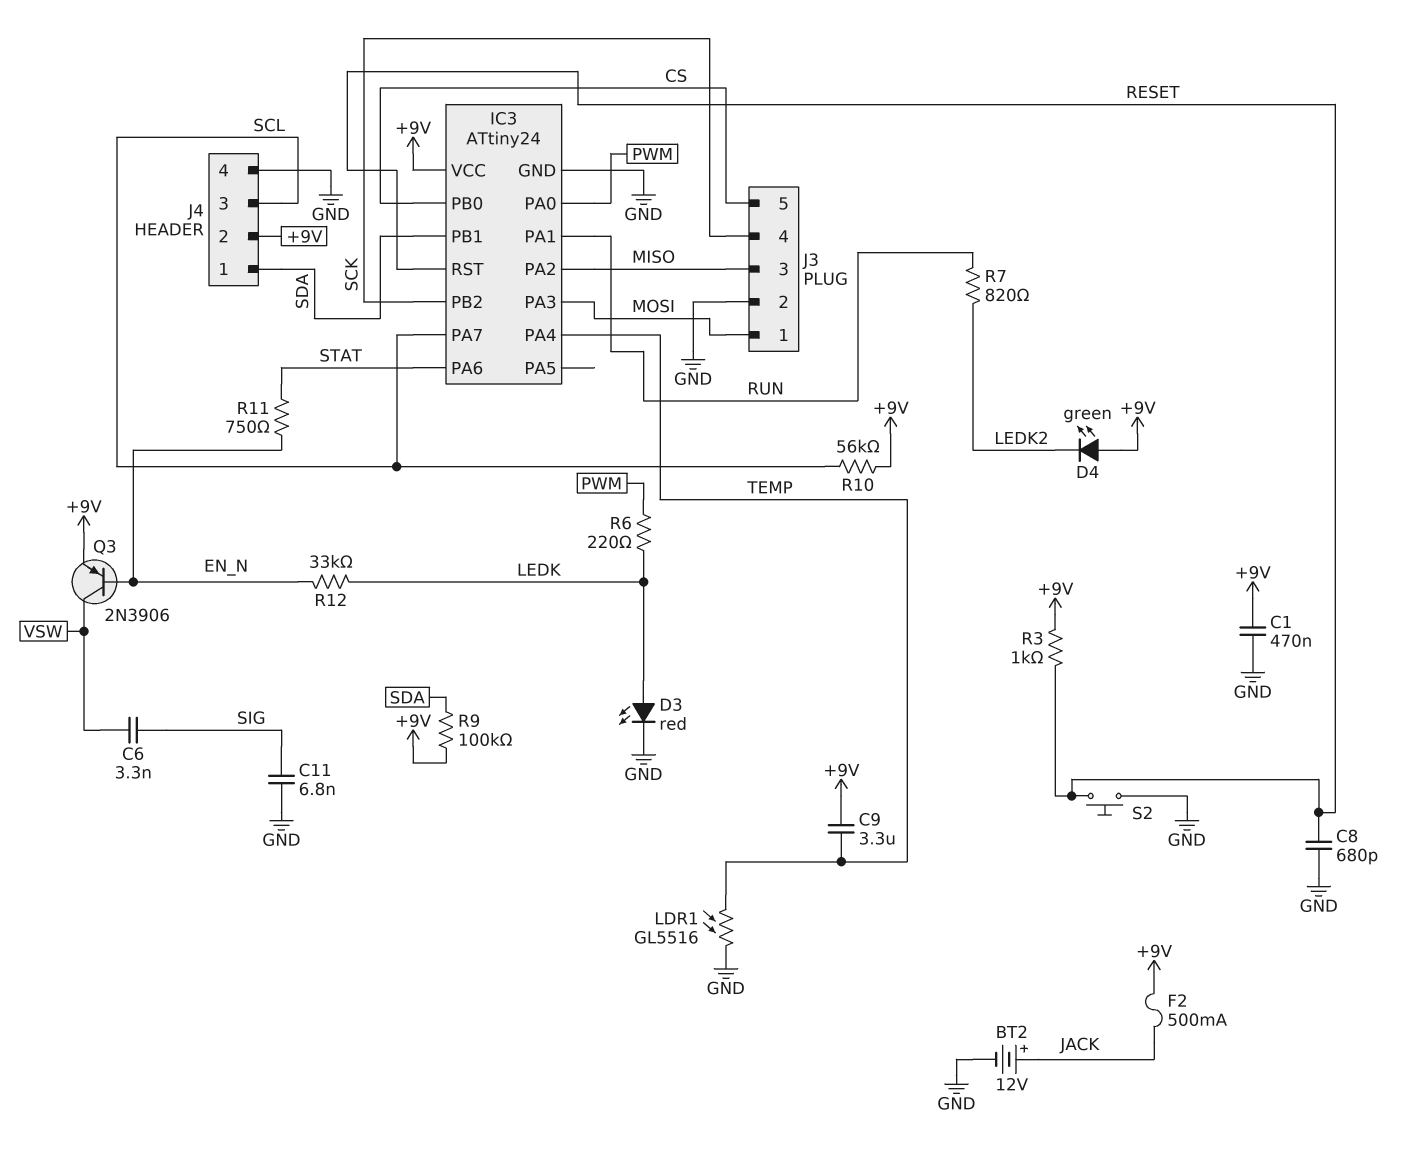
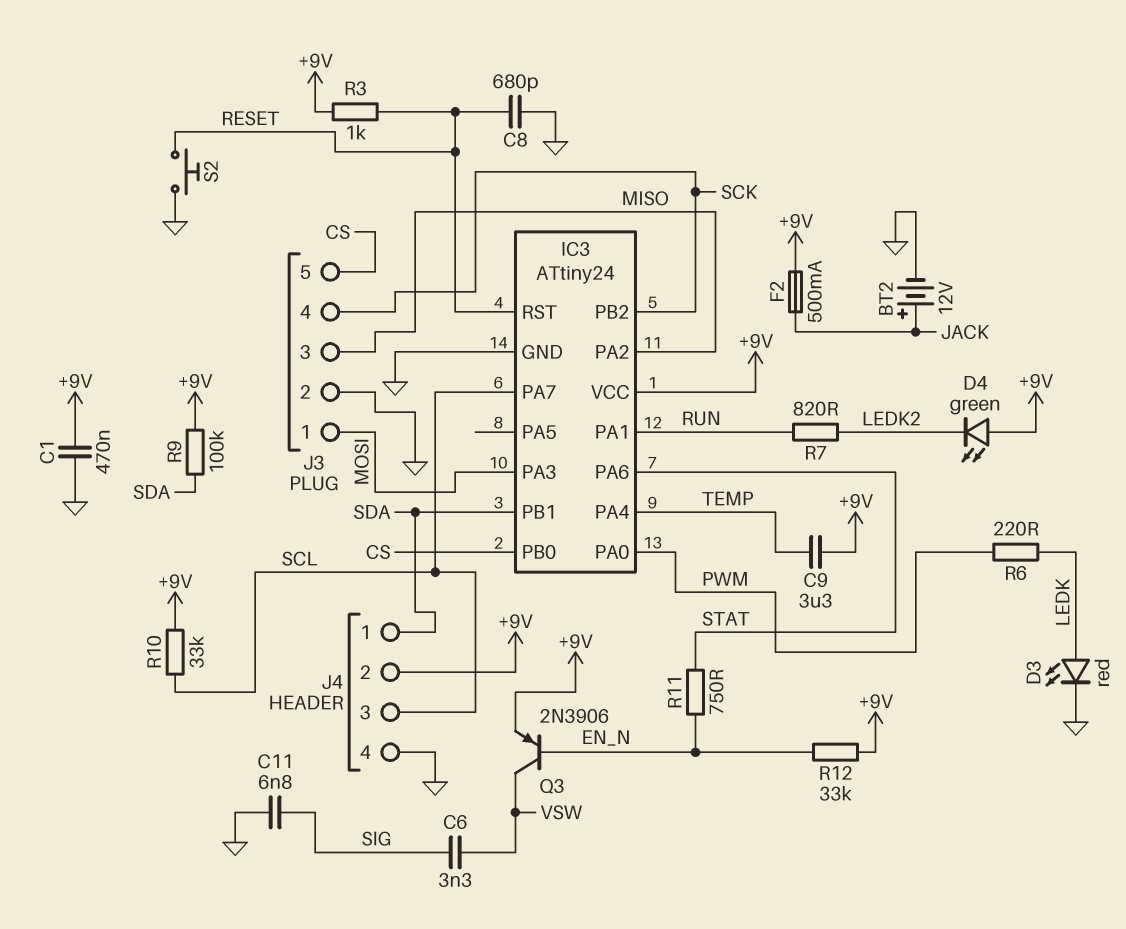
LDR1: GL5516 (GND, TEMP) -> none
R10: 56k (+9V, SCL) -> 33k (+9V, SCL)
R12: 33k (EN_N, LEDK) -> 33k (+9V, EN_N)

